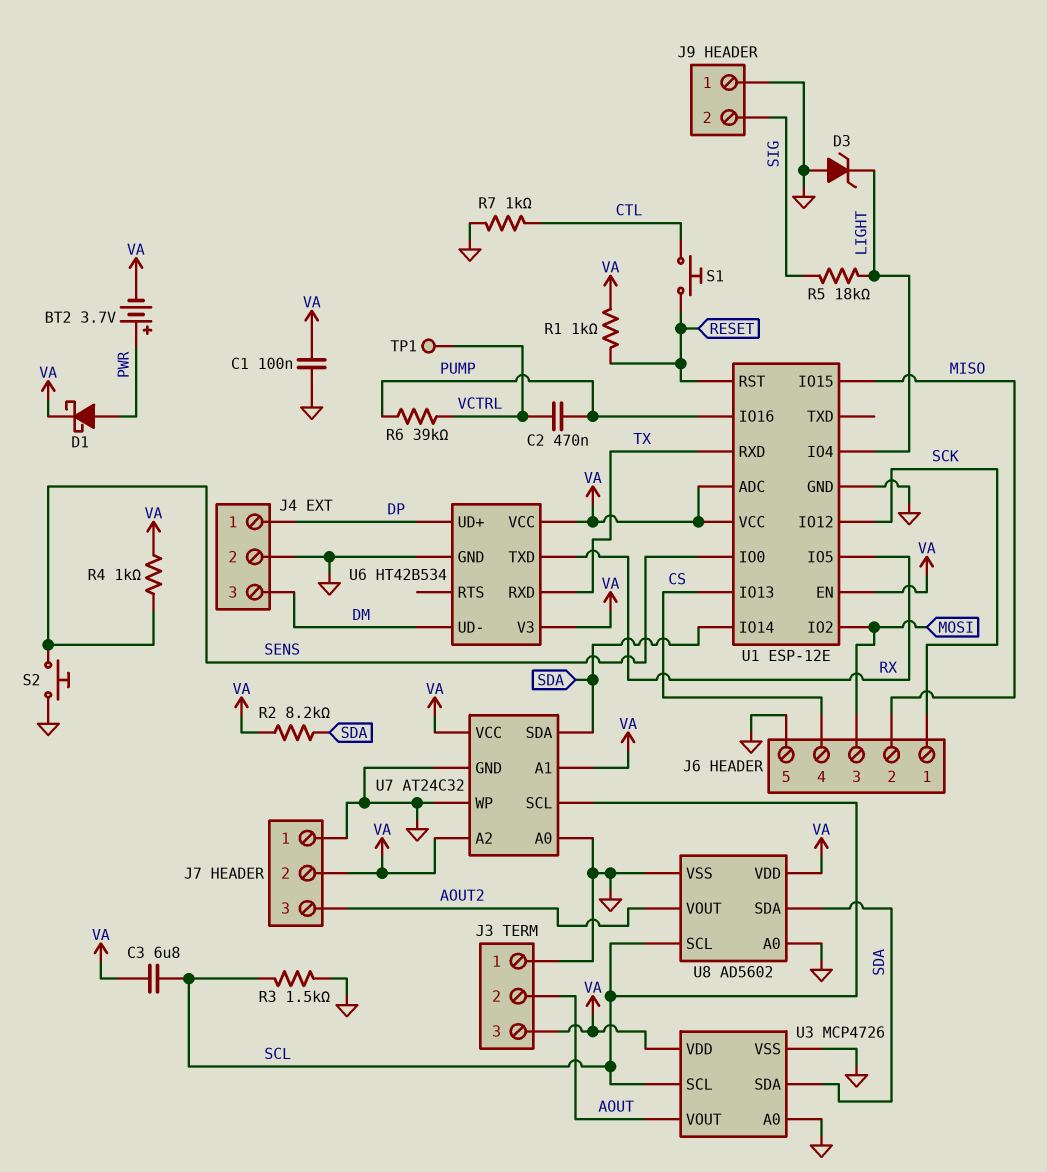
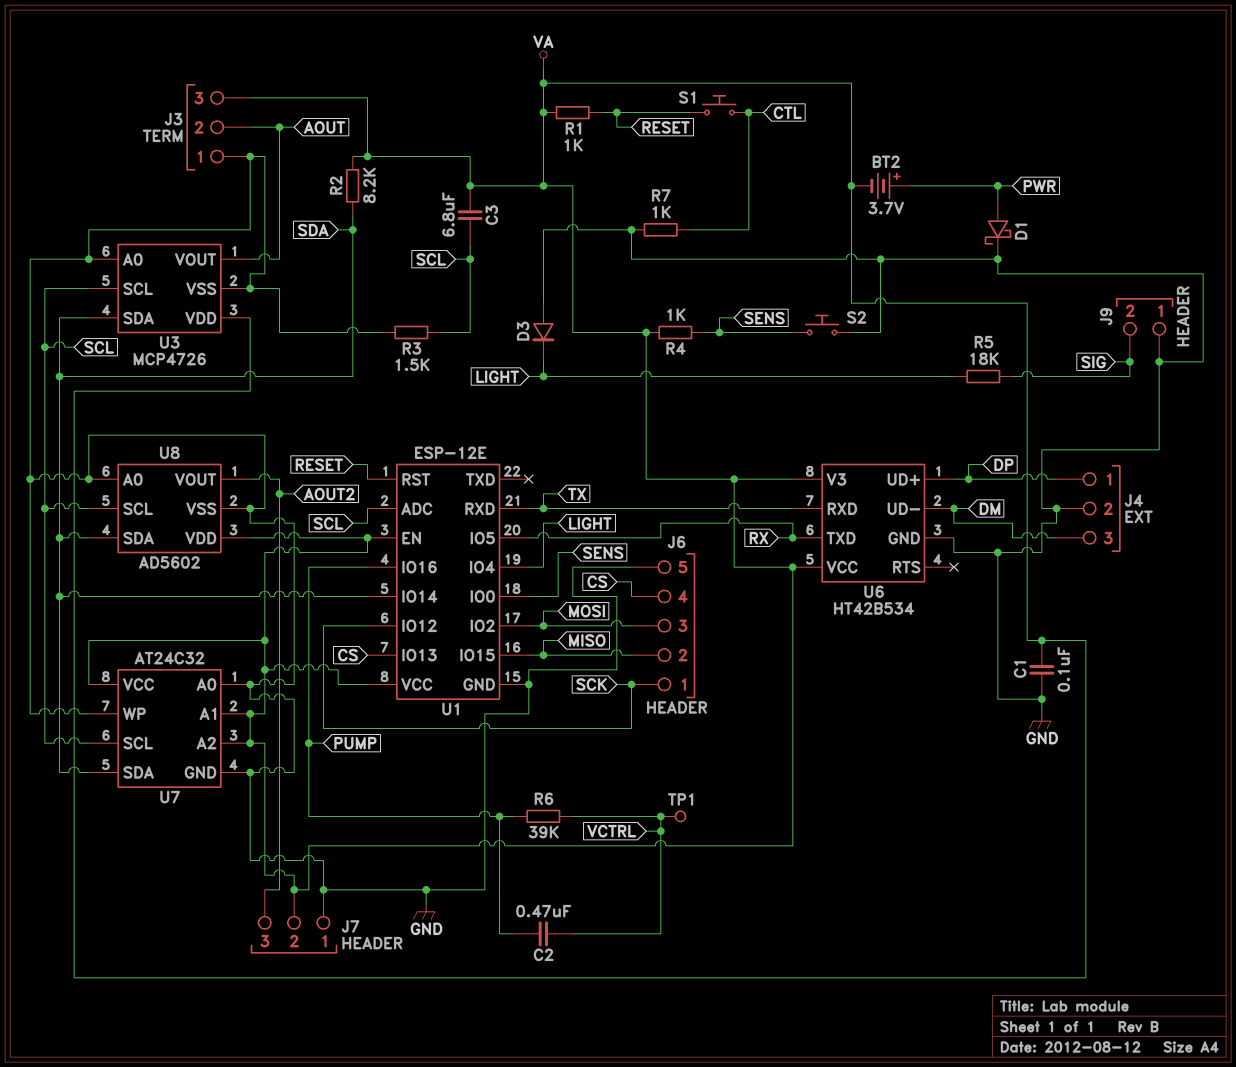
D1: schottky (A PWR, K VA) -> schottky (A PWR, K GND)
D3: zener (A GND, K LIGHT) -> diode (A GND, K LIGHT)
U1 pin ADC: VA -> SCL

